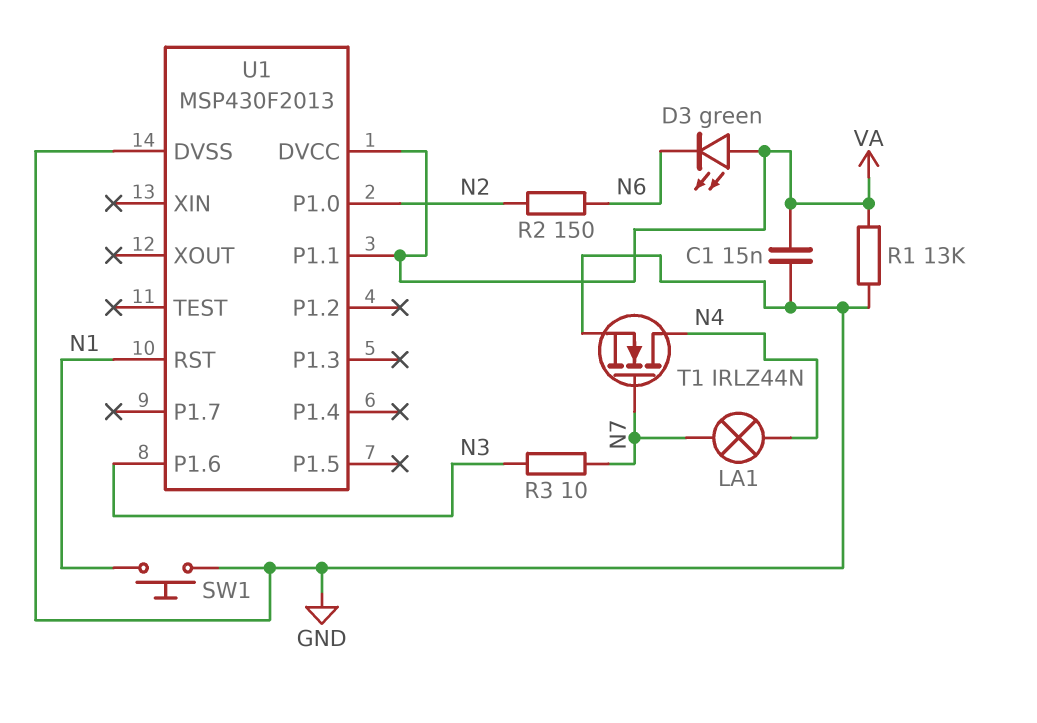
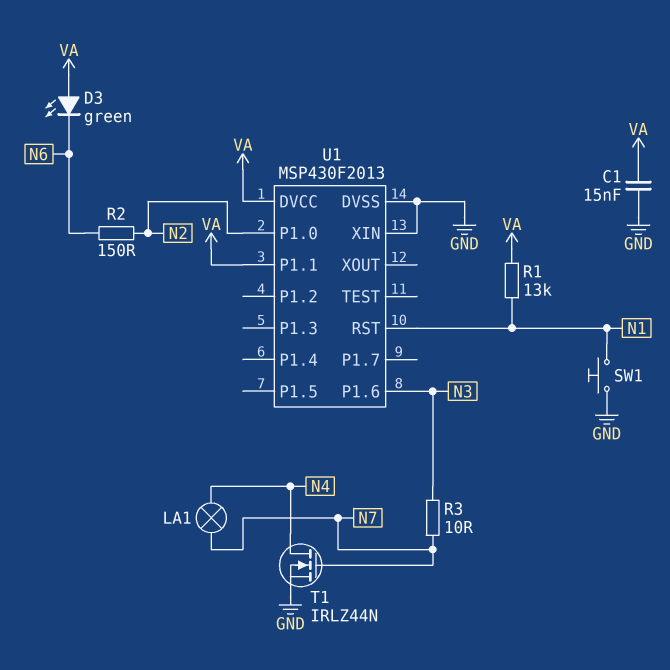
R1: 13k (GND, VA) -> 13k (N1, VA)
U1 pin XIN: none -> GND

